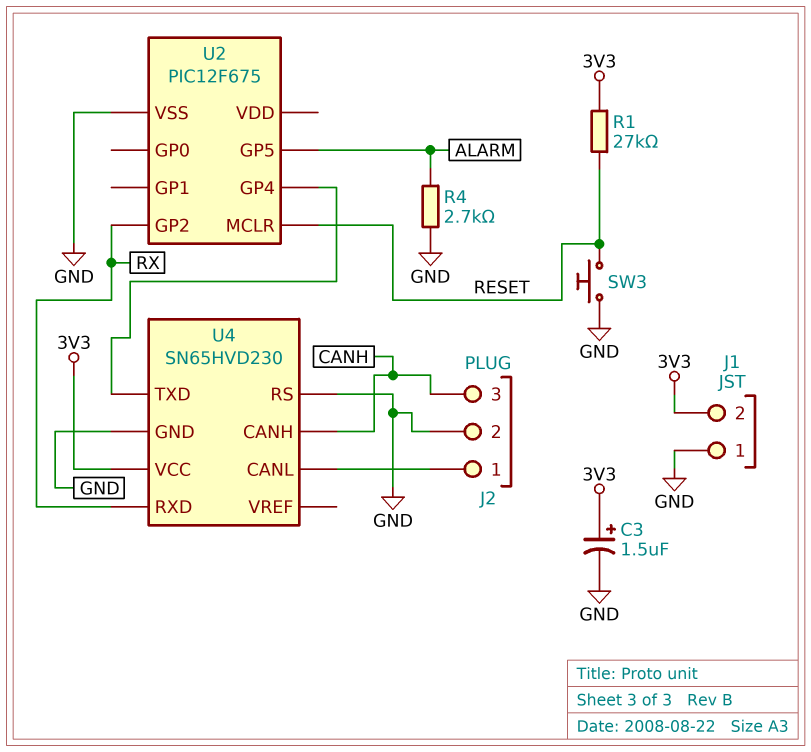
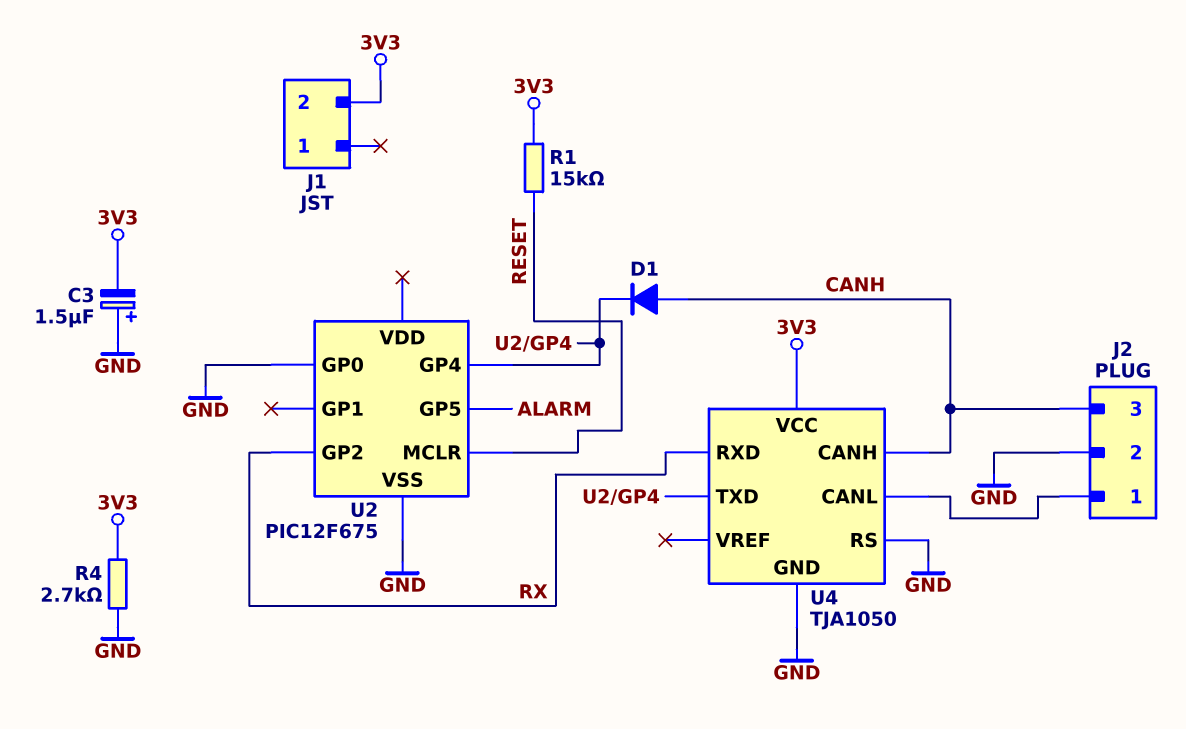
C3: 1.5uF (plus 3V3, minus GND) -> 1.5uF (plus GND, minus 3V3)
D1: none -> diode (A CANH, K U2/GP4)
J1 pin 1: GND -> none
R1: 27k (3V3, RESET) -> 15k (3V3, RESET)
R4: 2.7k (ALARM, GND) -> 2.7k (3V3, GND)
SW3: button (GND, RESET) -> none
U2 pin GP0: none -> GND
U4: SN65HVD230 -> TJA1050

